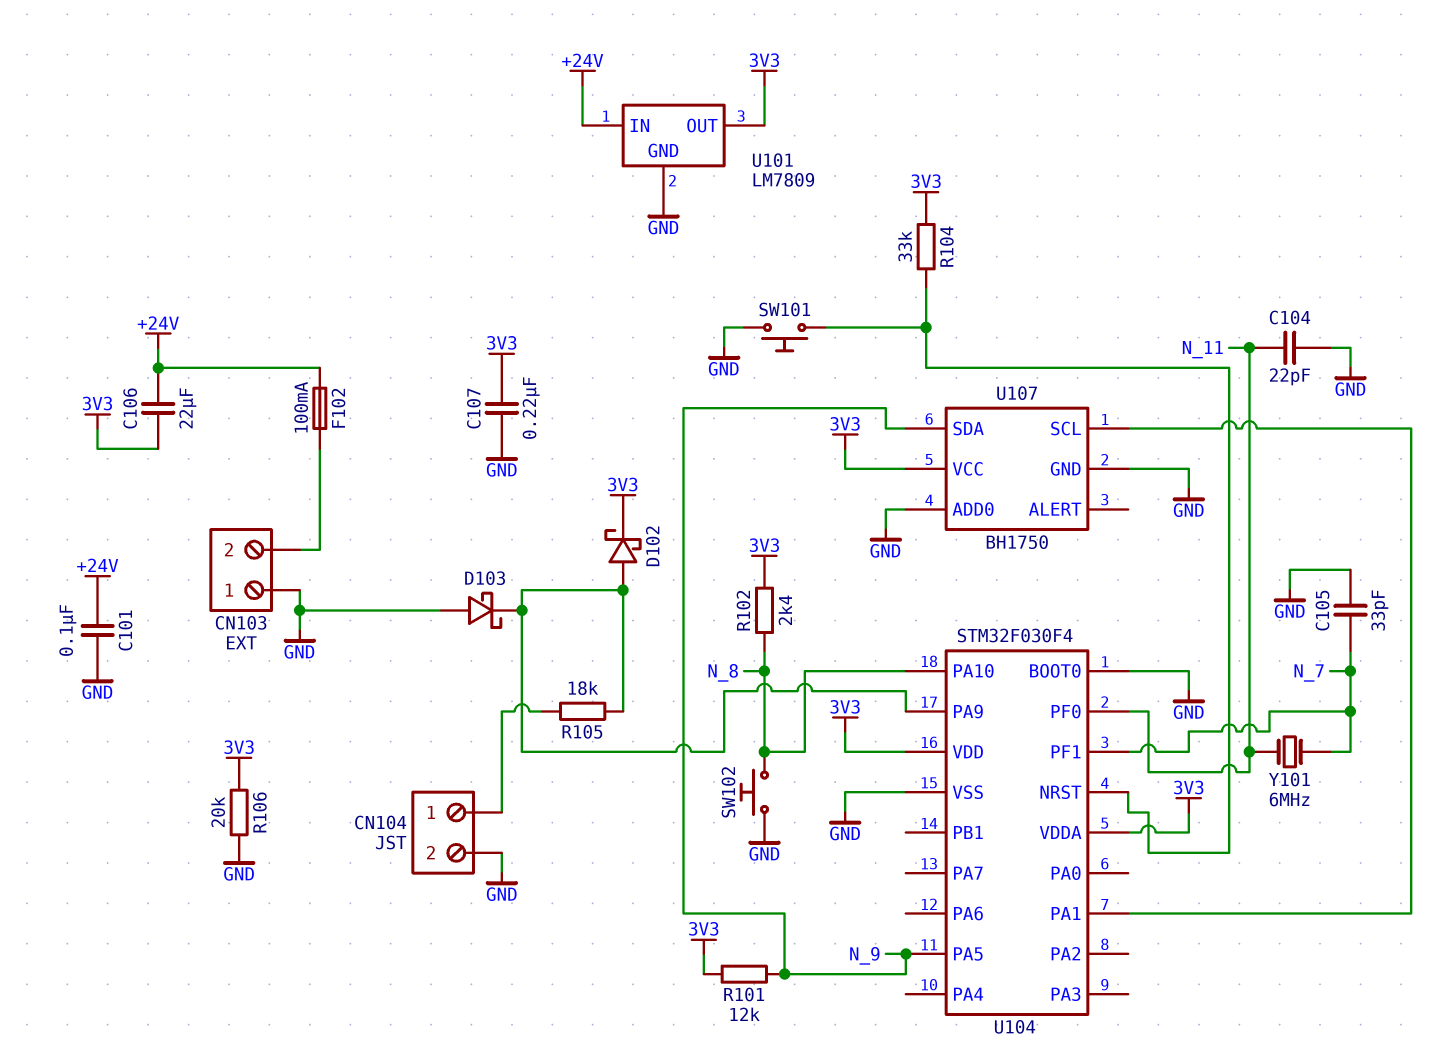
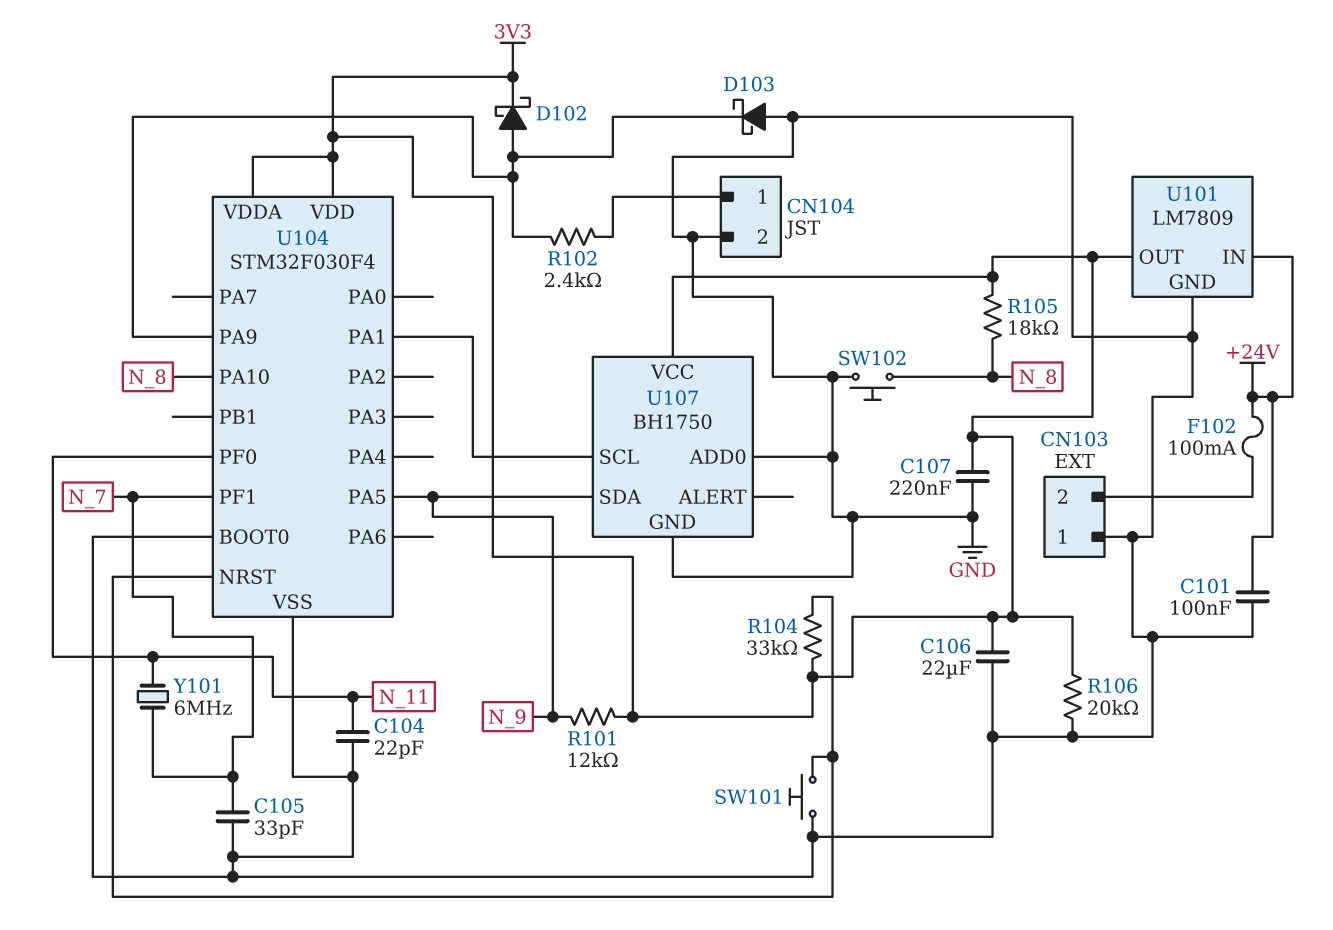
C106: 22uF (+24V, 3V3) -> 22uF (3V3, GND)
R102: 2.4k (3V3, N_8) -> 2.4k (CN104/1, U104/PA9)
R105: 18k (CN104/1, U104/PA9) -> 18k (3V3, N_8)

